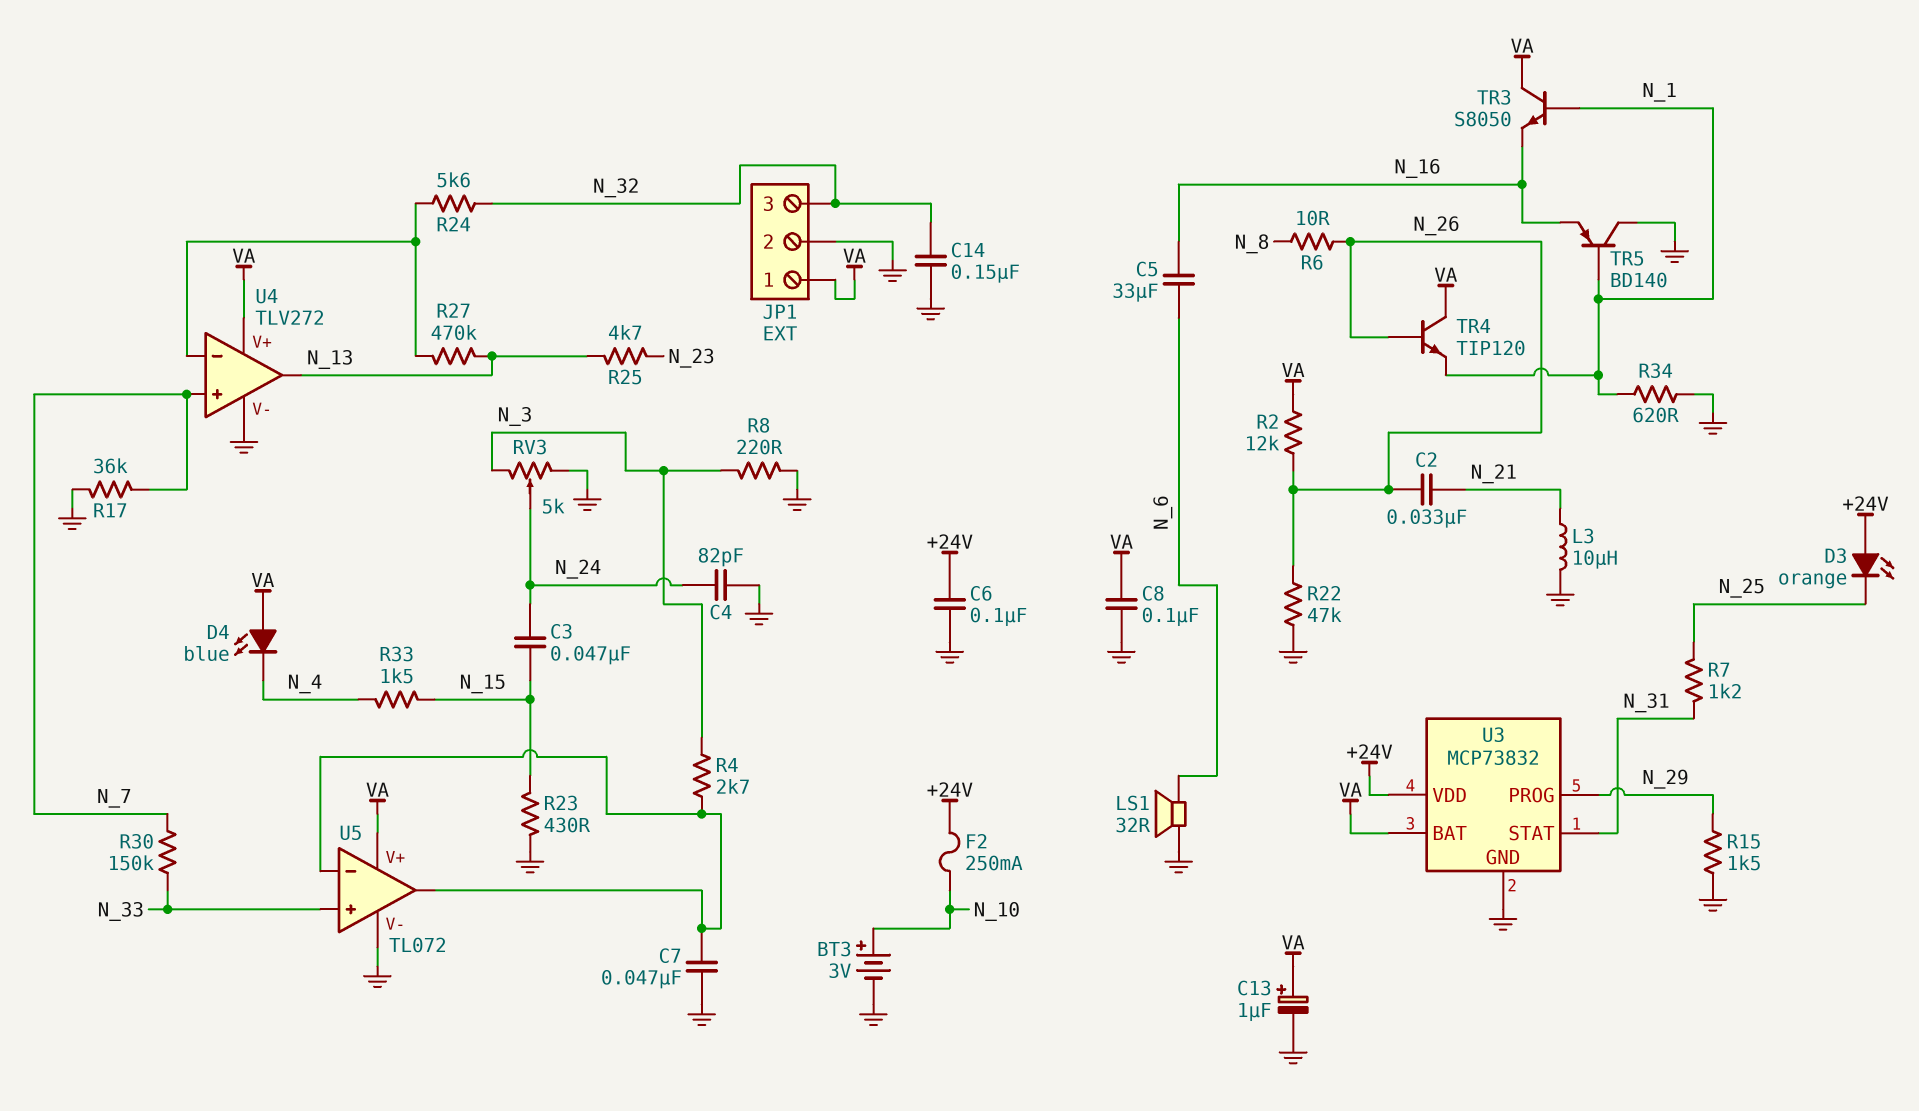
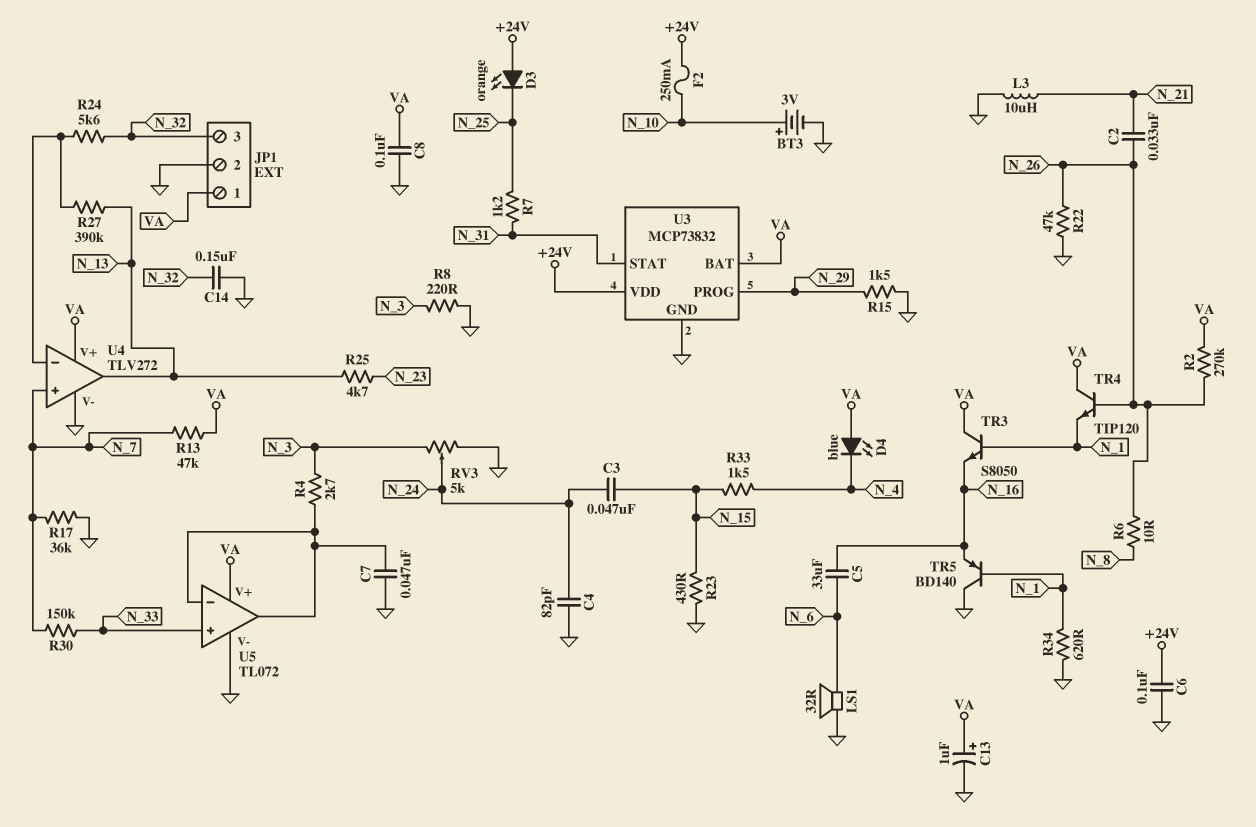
R2: 12k (N_26, VA) -> 270k (N_26, VA)
R13: none -> 47k (N_7, VA)
R27: 470k (N_13, U4/in-) -> 390k (N_13, U4/in-)

